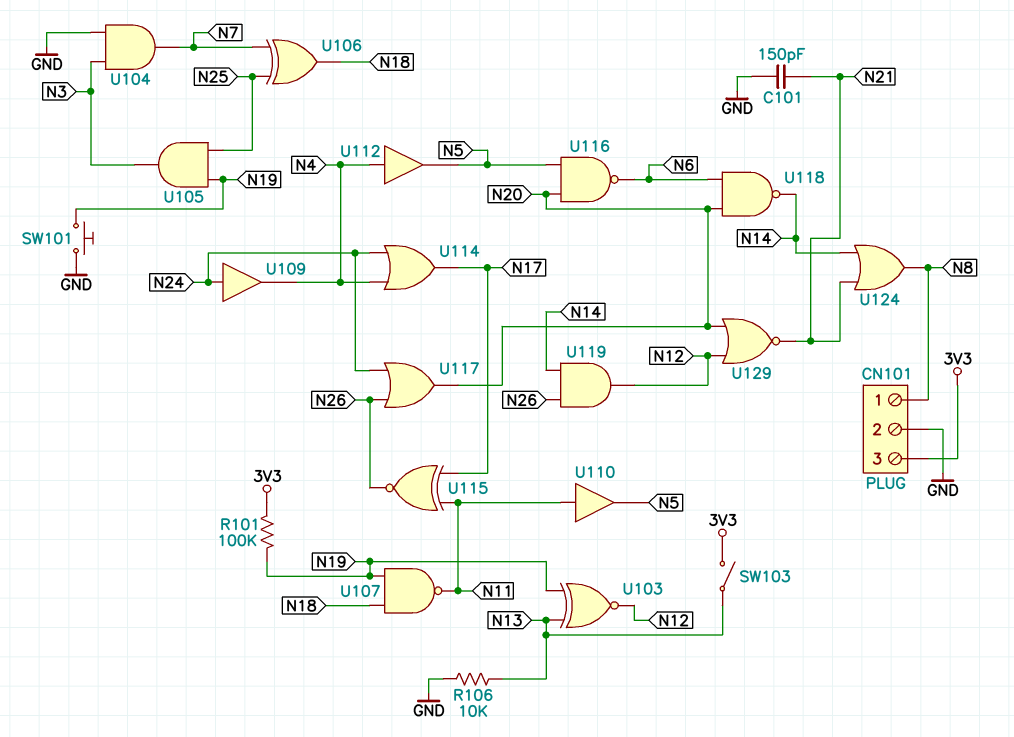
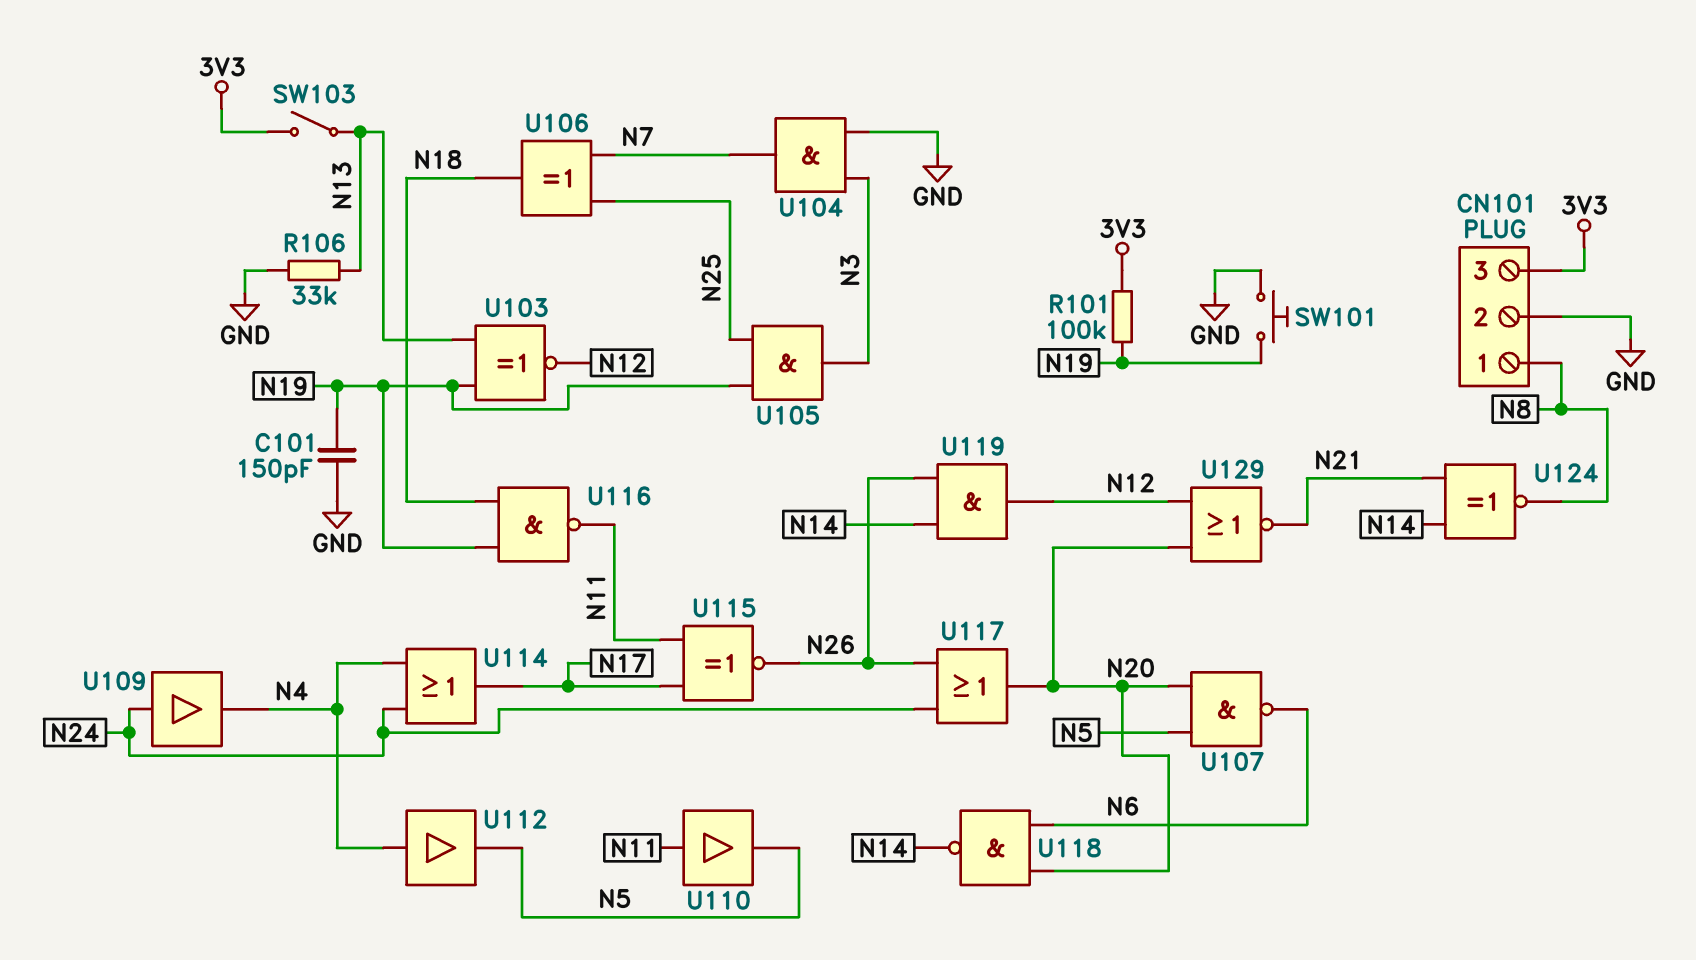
C101: 150pF (GND, N21) -> 150pF (GND, N19)
R106: 10k (GND, N13) -> 33k (GND, N13)
U107: NAND (in N18, in N19, out N11) -> NAND (in N5, in N20, out N6)
U116: NAND (in N5, in N20, out N6) -> NAND (in N18, in N19, out N11)
U124: OR (in N14, in N21, out N8) -> XNOR (in N14, in N21, out N8)

